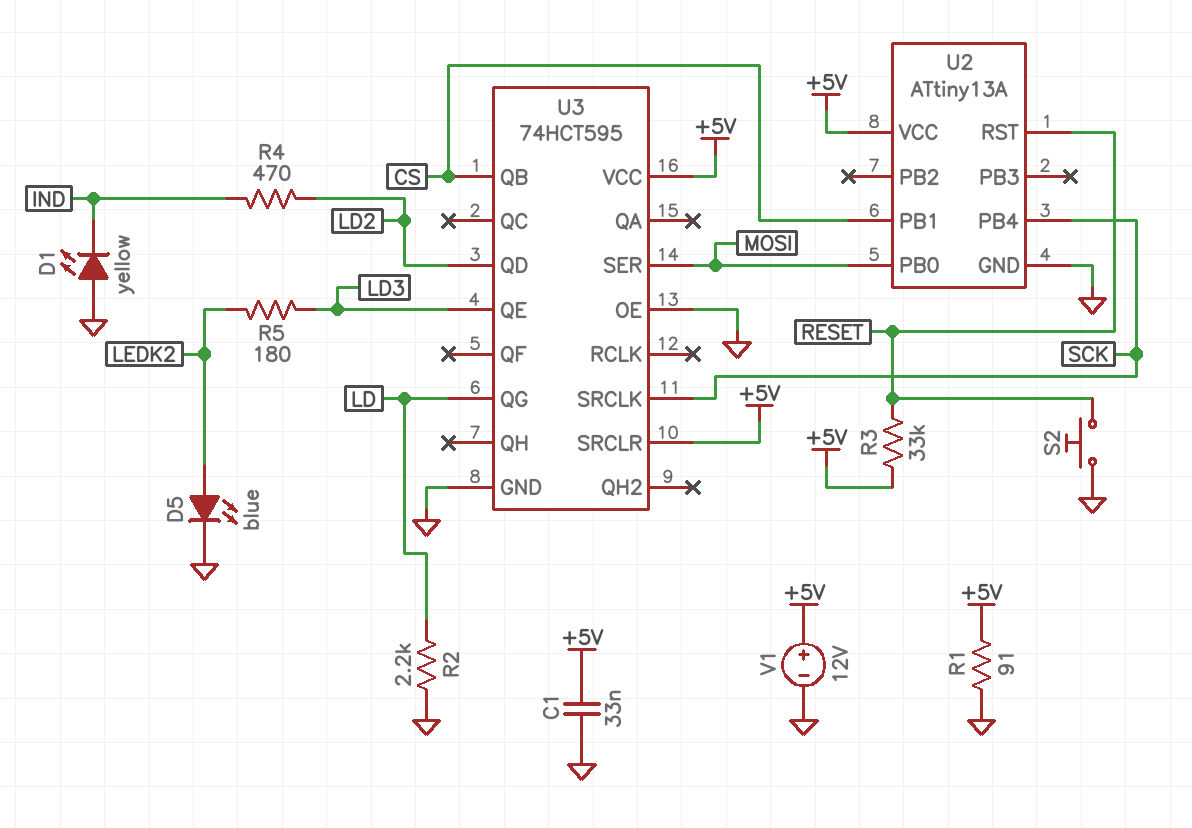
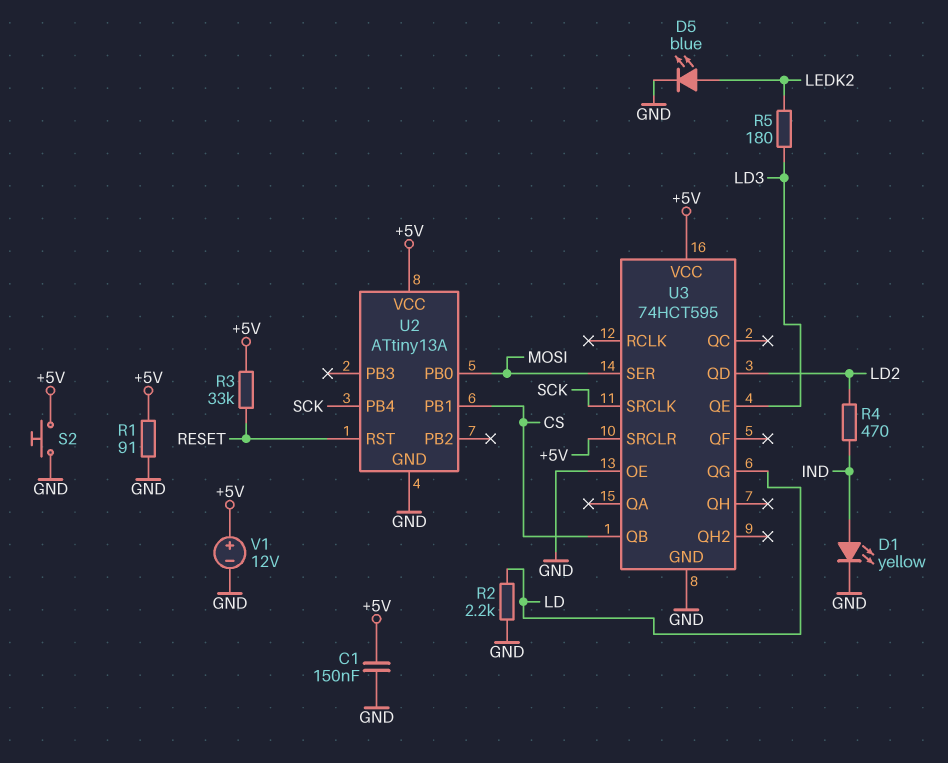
C1: 33nF (+5V, GND) -> 150nF (+5V, GND)
D1: LED yellow (A GND, K IND) -> LED yellow (A IND, K GND)
S2: button (GND, RESET) -> button (+5V, GND)

